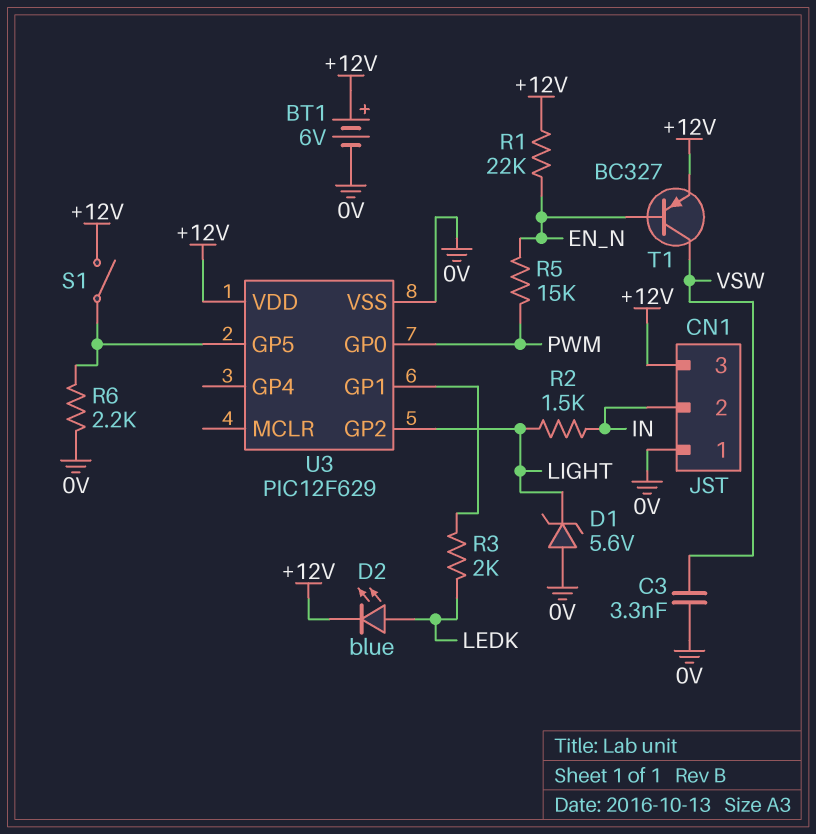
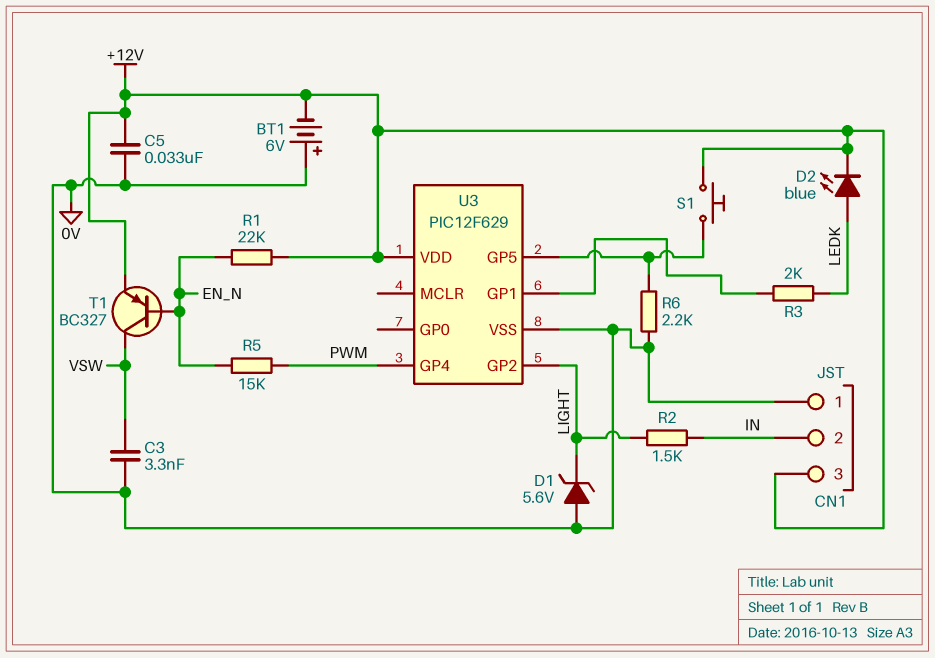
BT1: 6V (plus +12V, minus 0V) -> 6V (plus 0V, minus +12V)
C5: none -> 33nF (+12V, 0V)
S1: switch (+12V, U3/GP5) -> button (+12V, U3/GP5)
U3 pin GP0: PWM -> none
U3 pin GP4: none -> PWM

